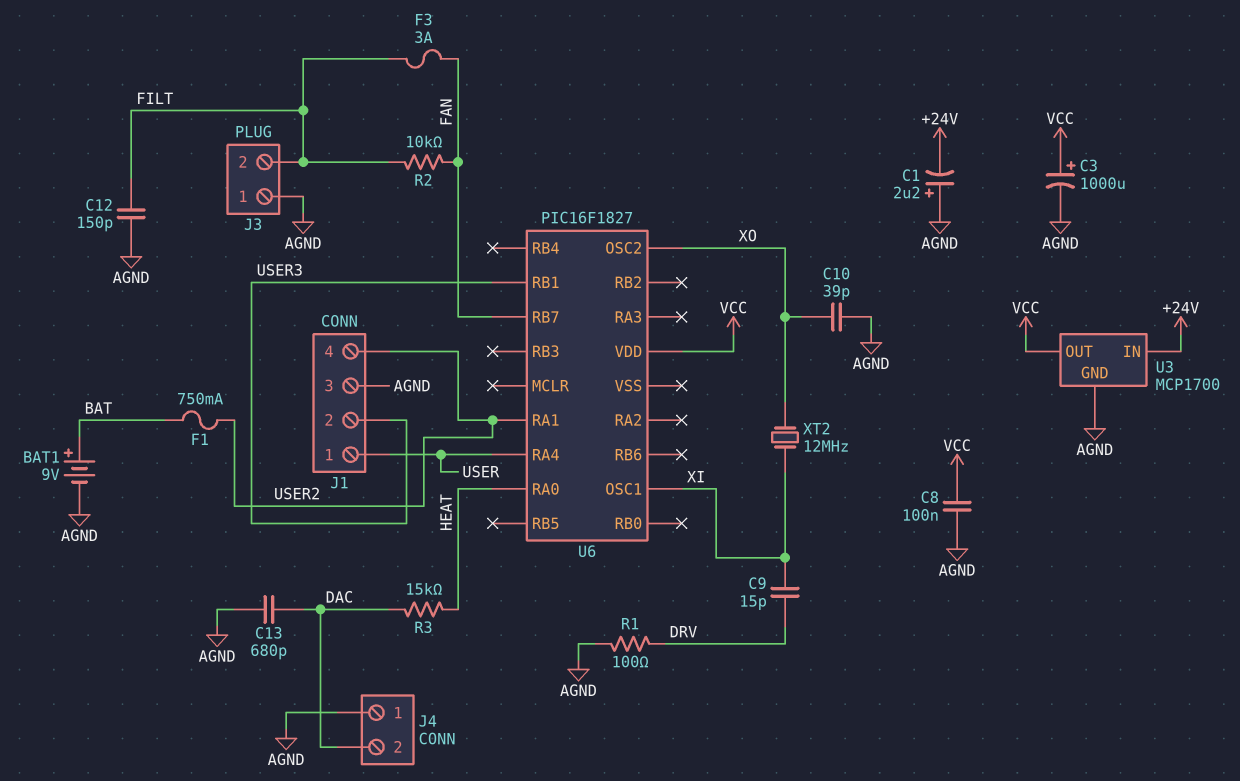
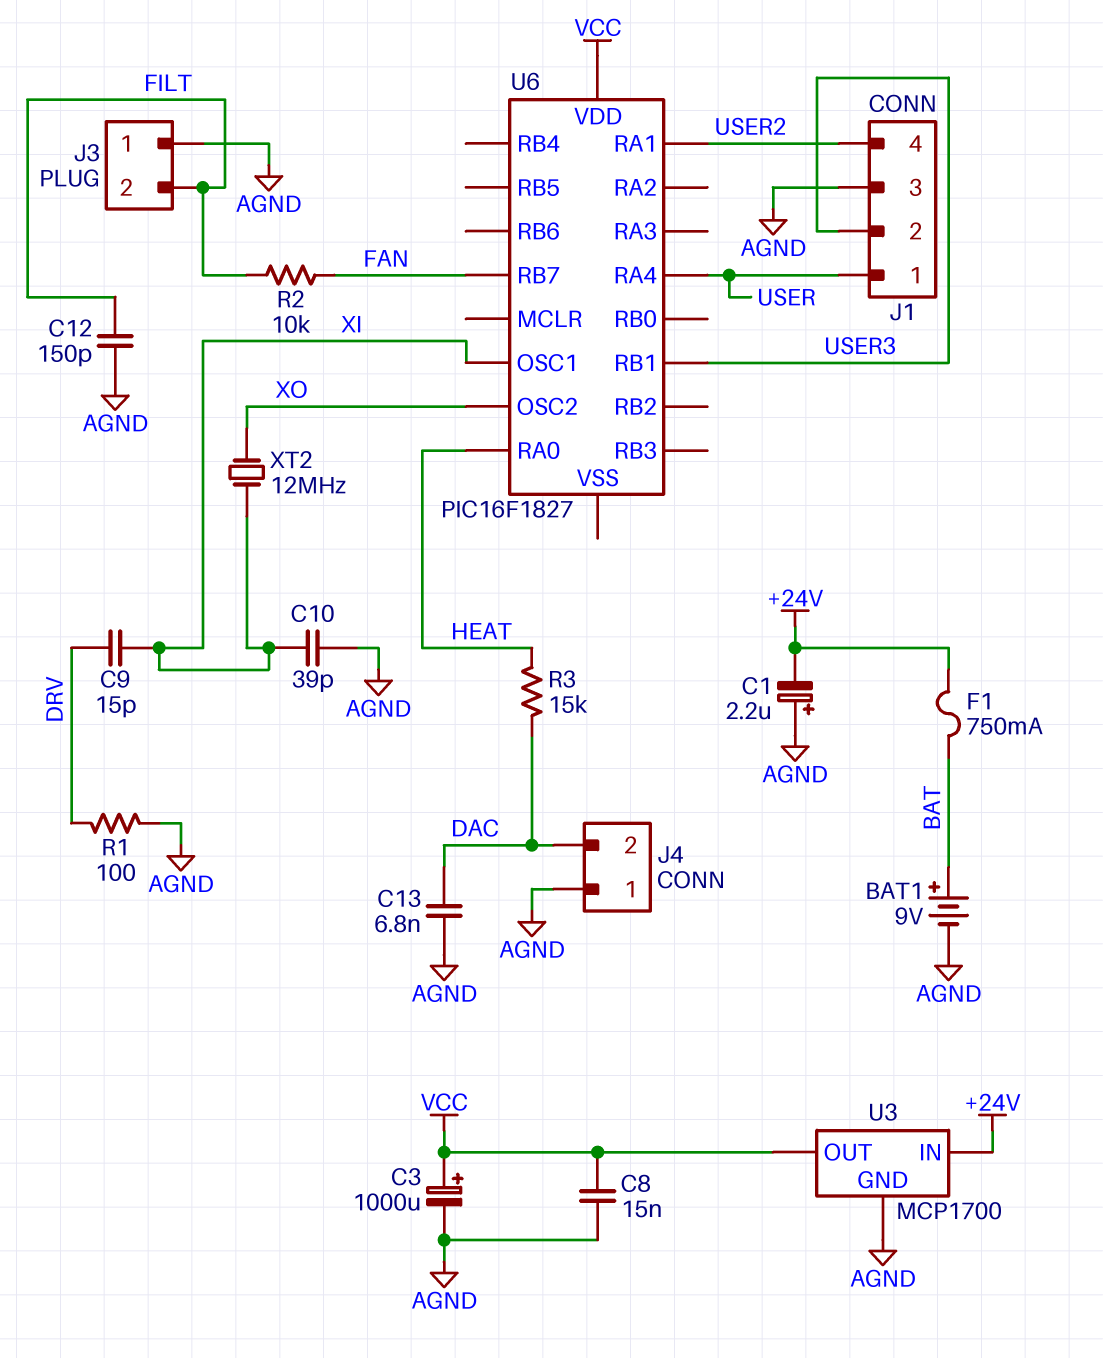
C8: 100nF (AGND, VCC) -> 15nF (AGND, VCC)
C10: 39pF (AGND, XO) -> 39pF (AGND, XI)
C13: 680pF (AGND, DAC) -> 6.8nF (AGND, DAC)
F1: 750mA (BAT, USER2) -> 750mA (+24V, BAT)
F3: 3A (FAN, FILT) -> none

